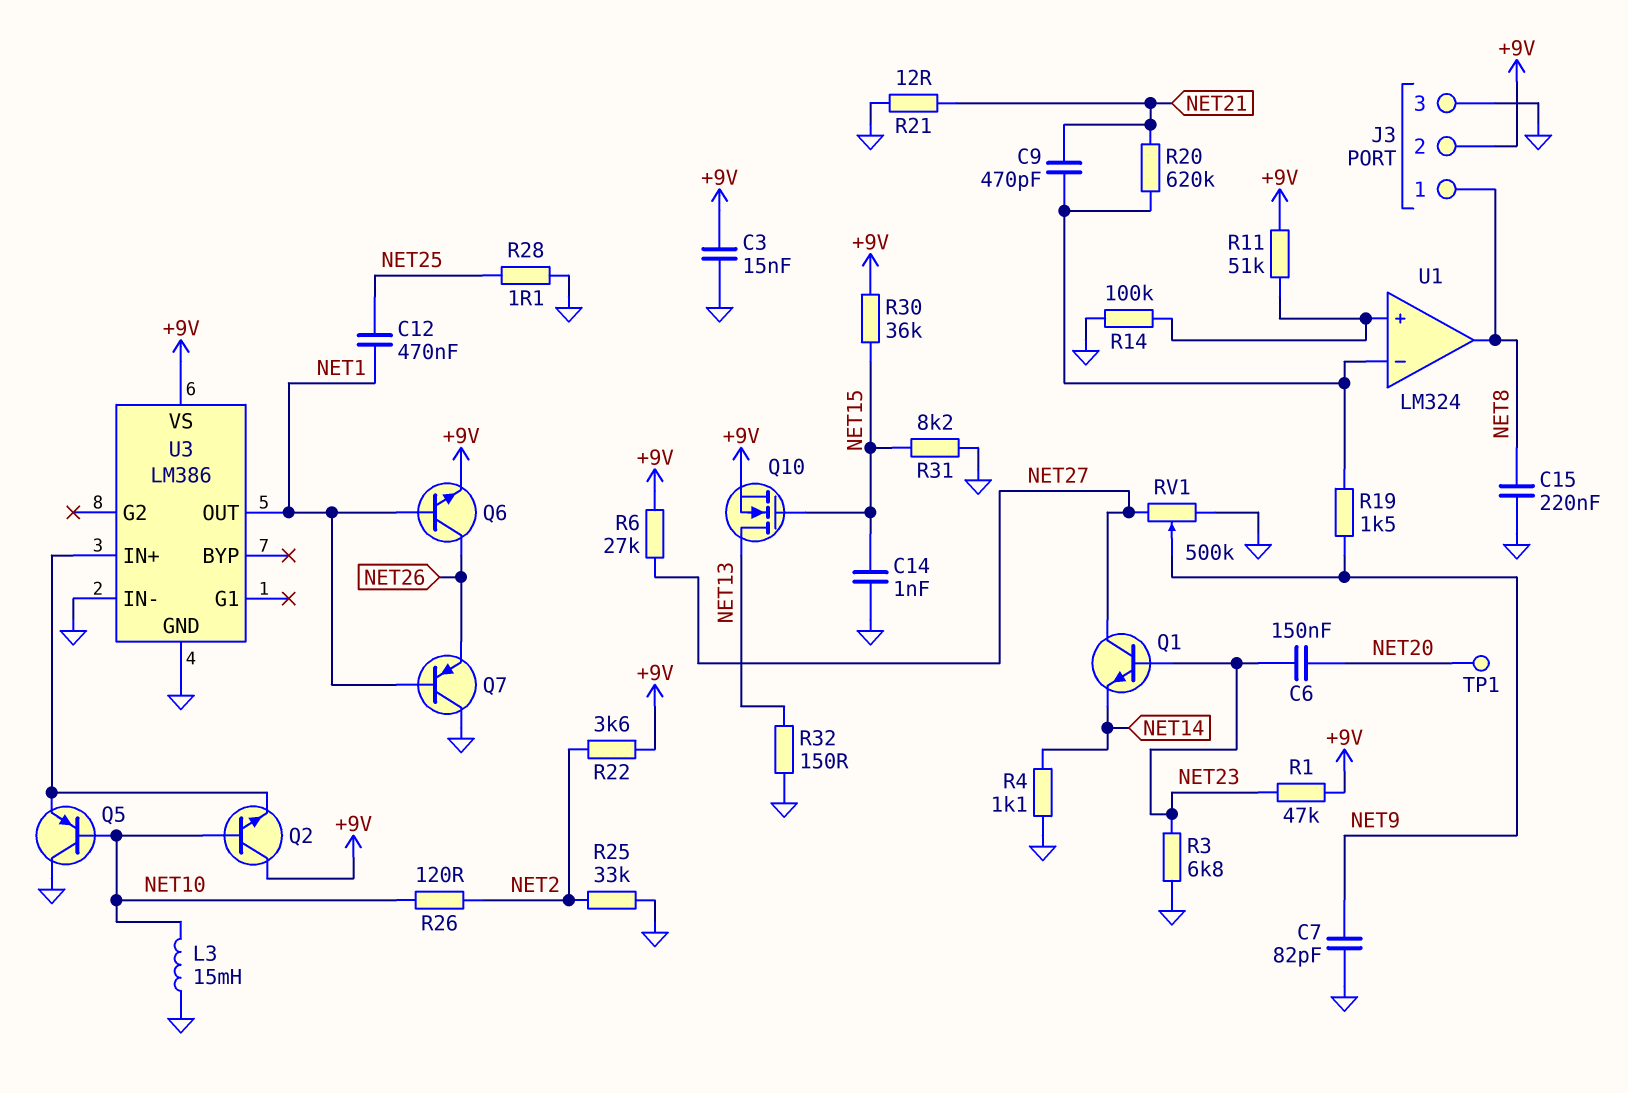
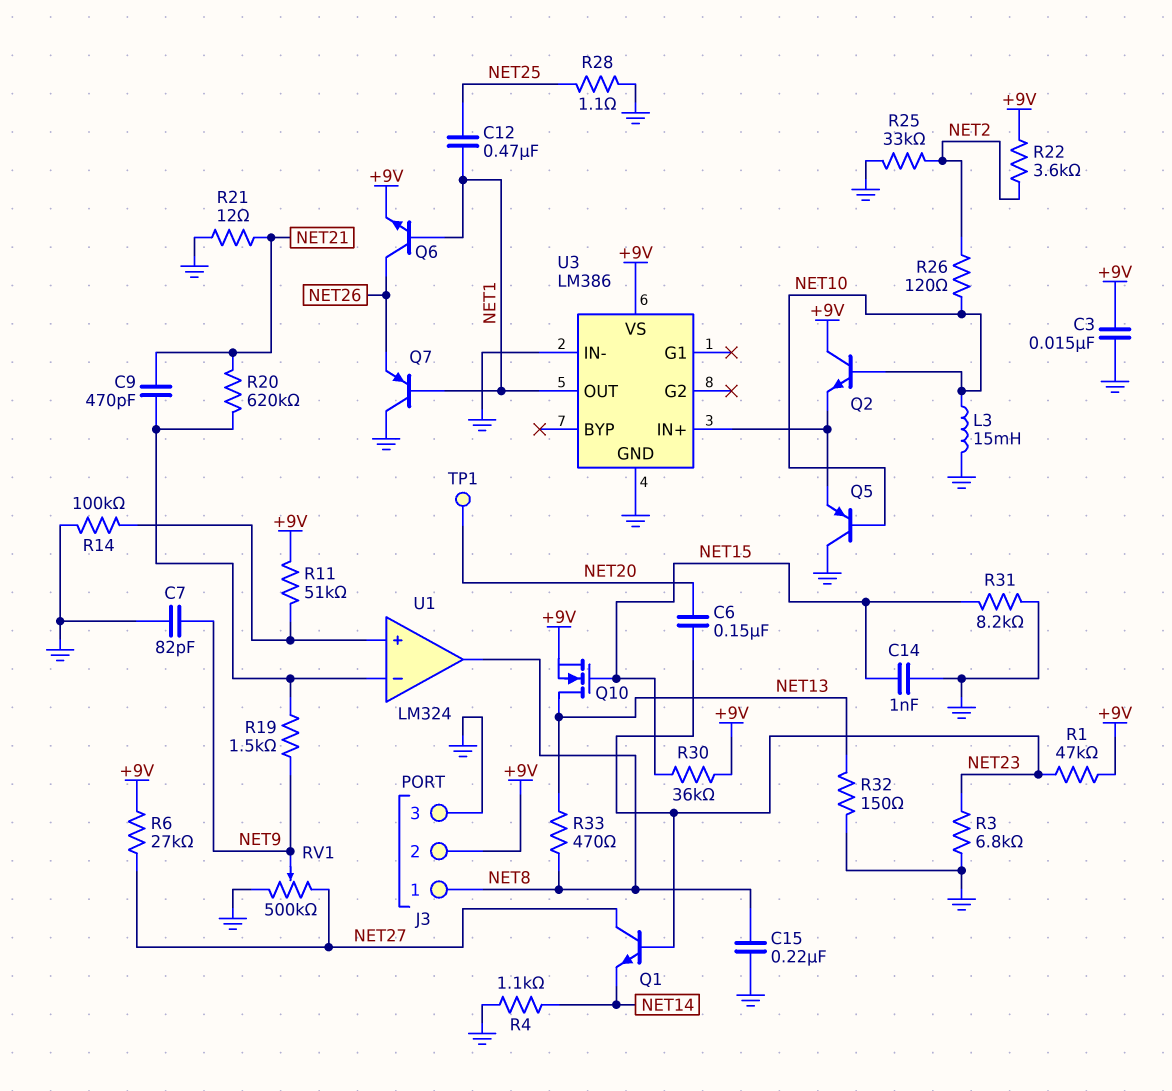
R33: none -> 470 (NET8, NET13)

